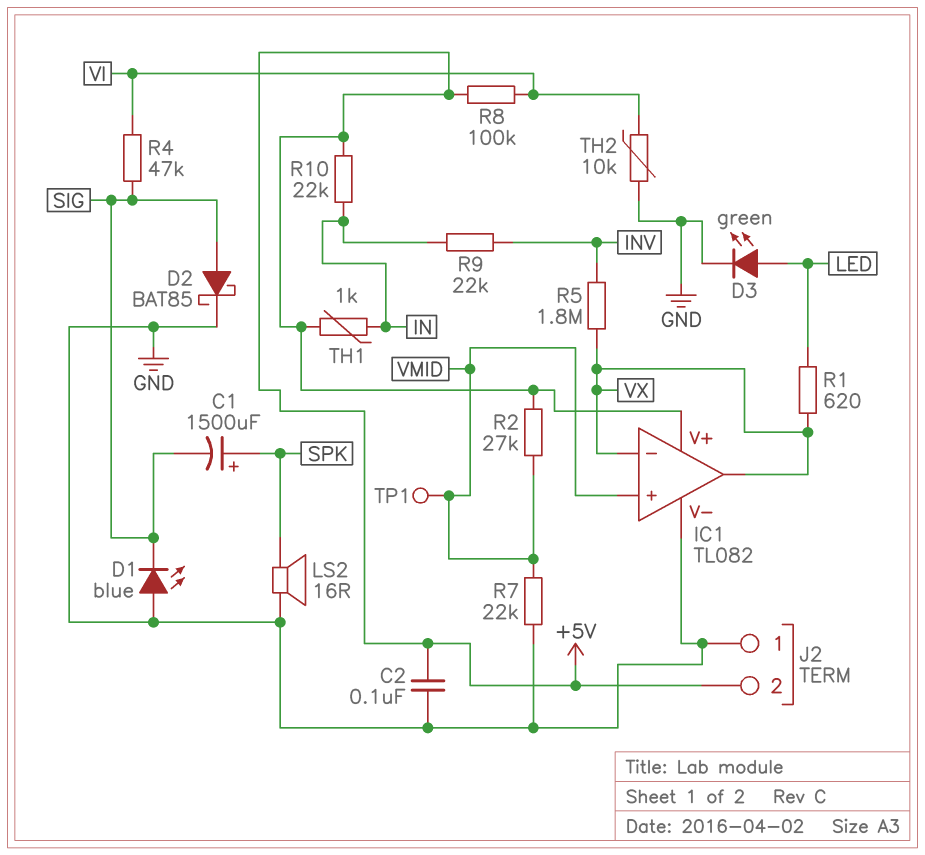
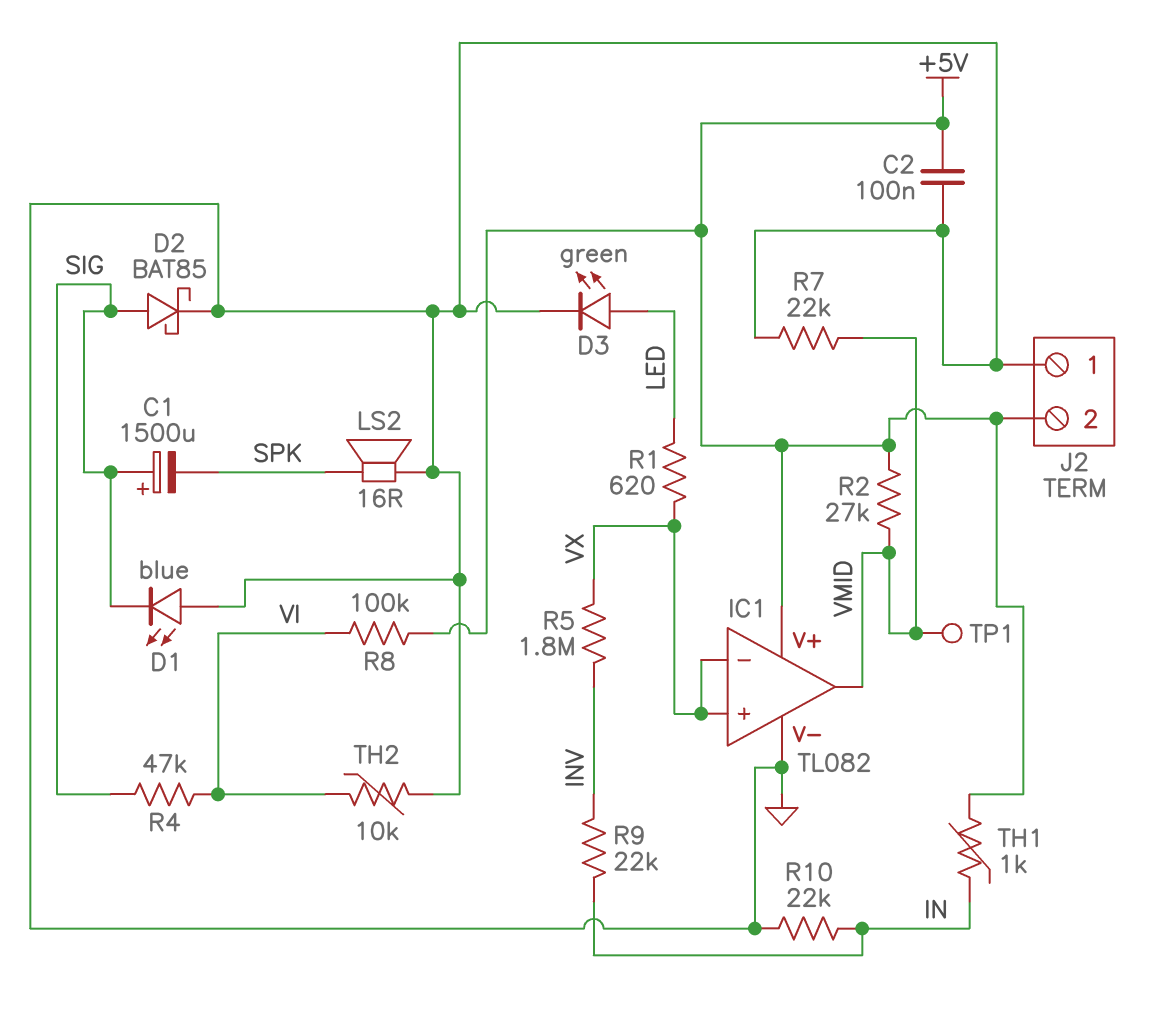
C1: 1500uF (plus SPK, minus SIG) -> 1500uF (plus SIG, minus SPK)
IC1 pin in+: VMID -> VX
IC1 pin out: VX -> VMID
R10: 22k (+5V, IN) -> 22k (GND, IN)

